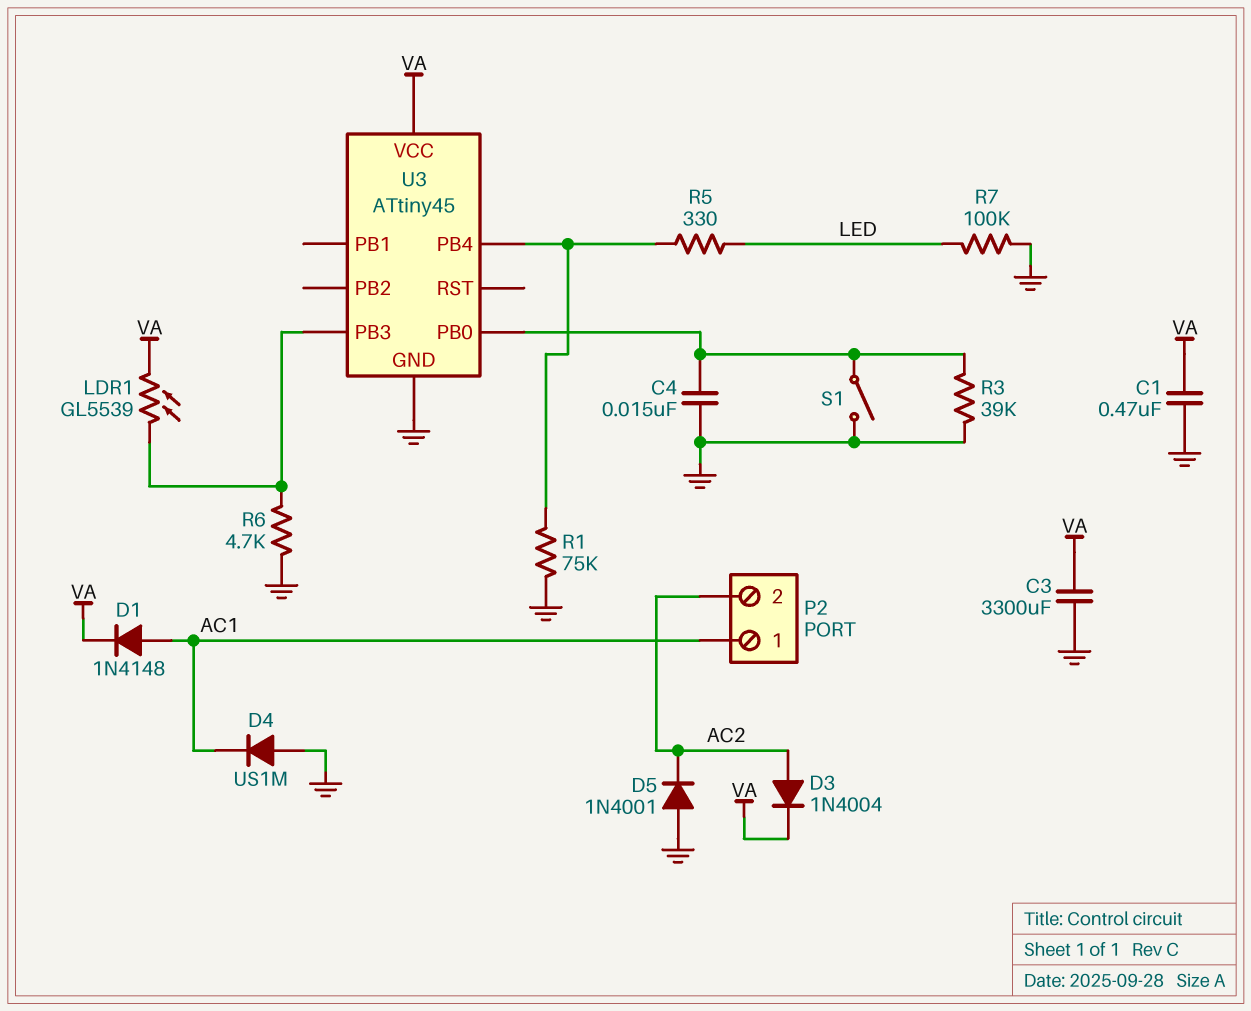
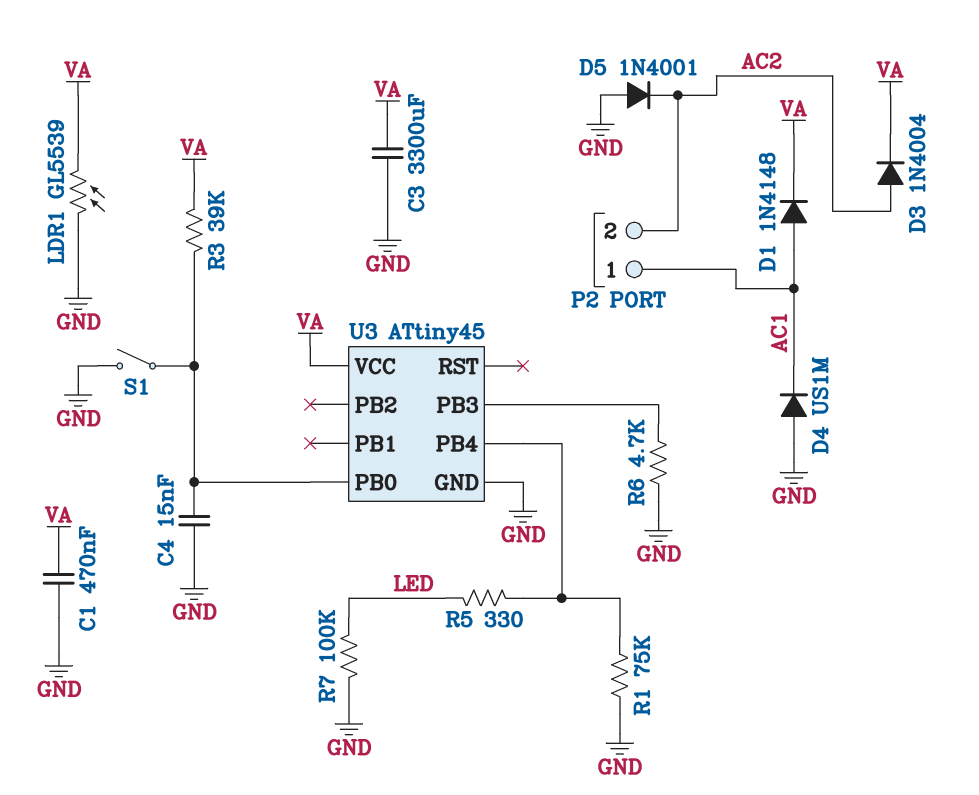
LDR1: GL5539 (U3/PB3, VA) -> GL5539 (GND, VA)
R3: 39k (GND, U3/PB0) -> 39k (U3/PB0, VA)

